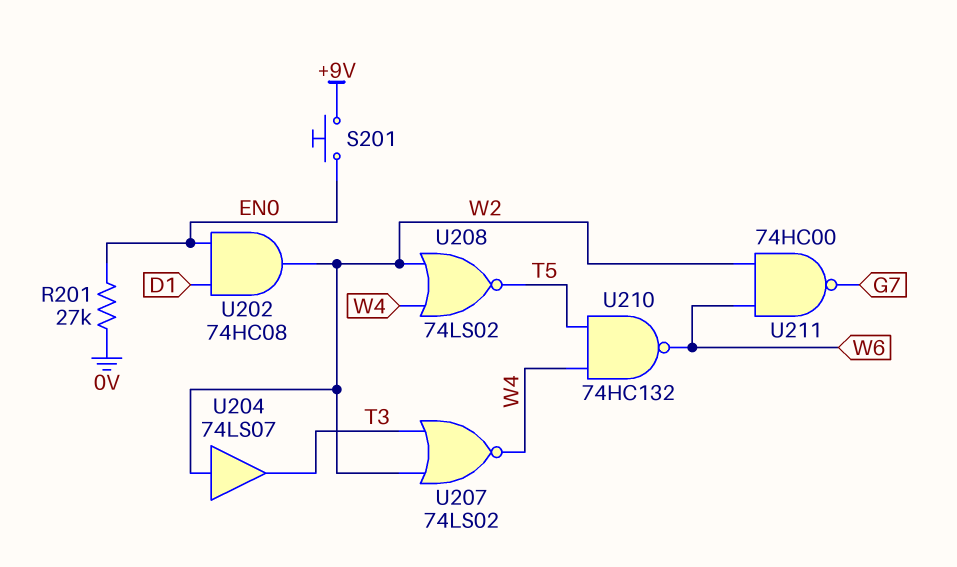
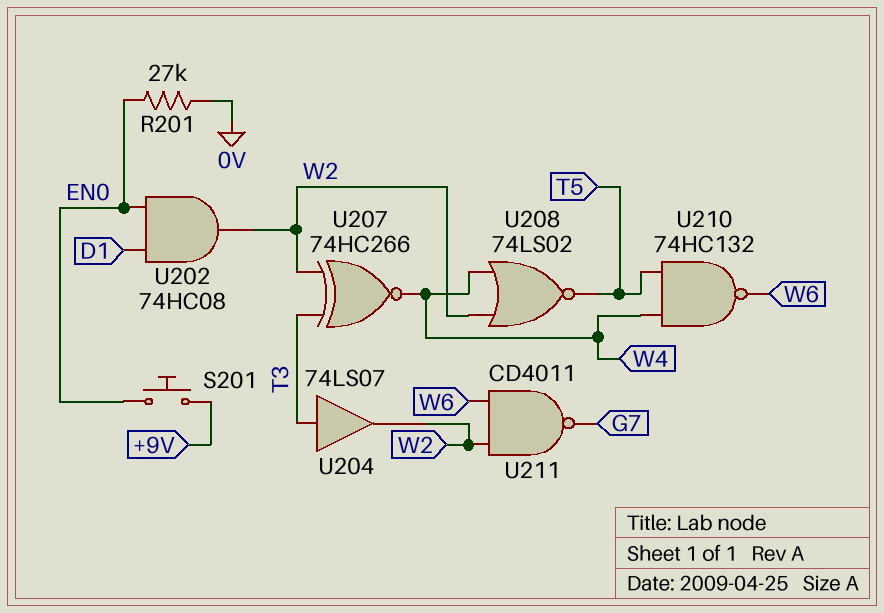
U204: buffer 74LS07 (in W2, out T3) -> buffer 74LS07 (in T3, out W2)
U207: NOR 74LS02 (in T3, in W2, out W4) -> XNOR 74HC266 (in T3, in W2, out W4)
U211: NAND 74HC00 (in W2, in W6, out G7) -> NAND CD4011 (in W2, in W6, out G7)

